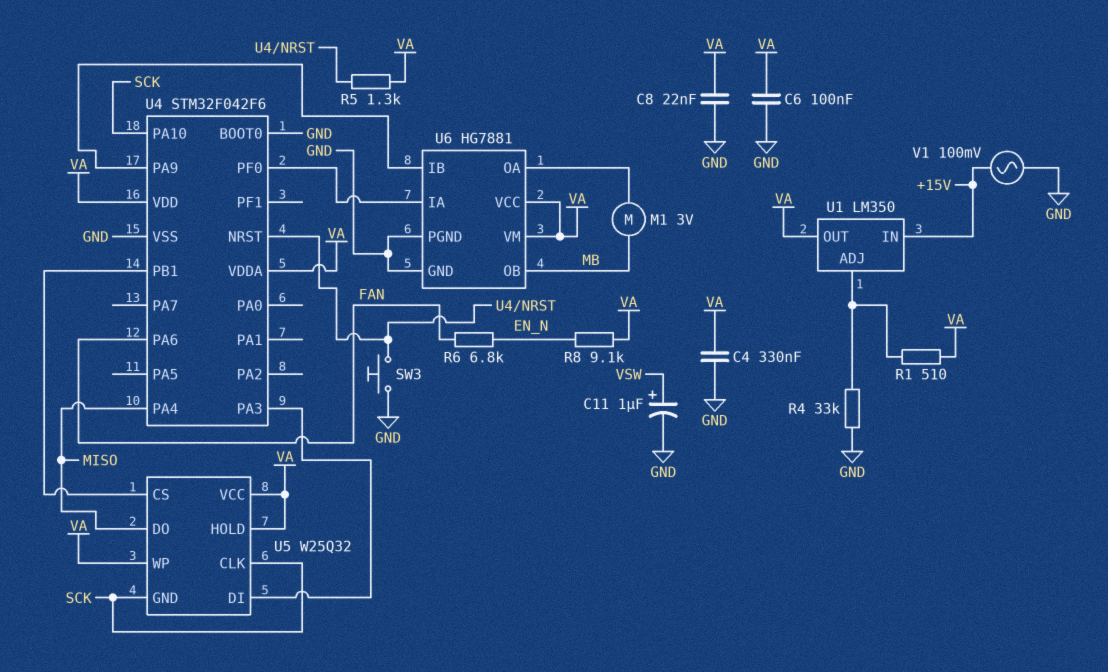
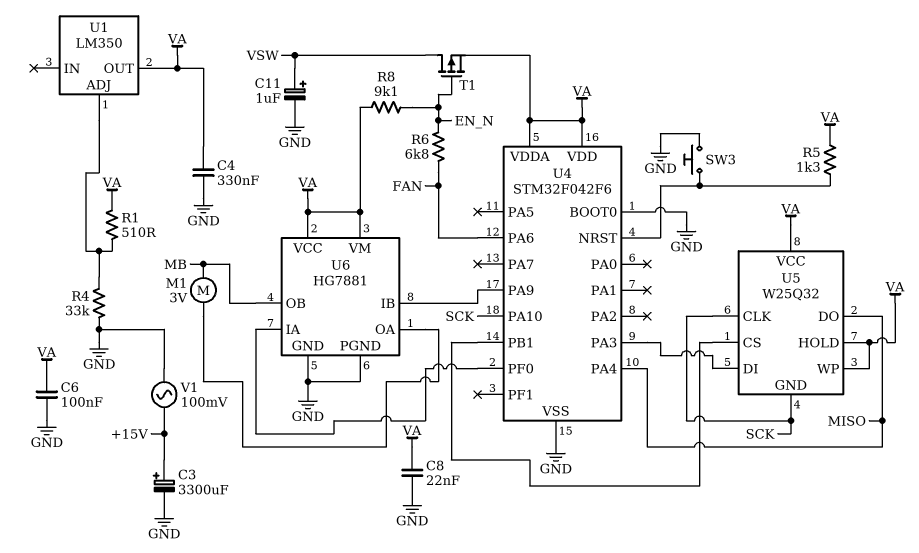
C3: none -> 3300uF (plus +15V, minus GND)
T1: none -> PMOS (G EN_N, D VSW, S VA)
U1 pin IN: +15V -> none

